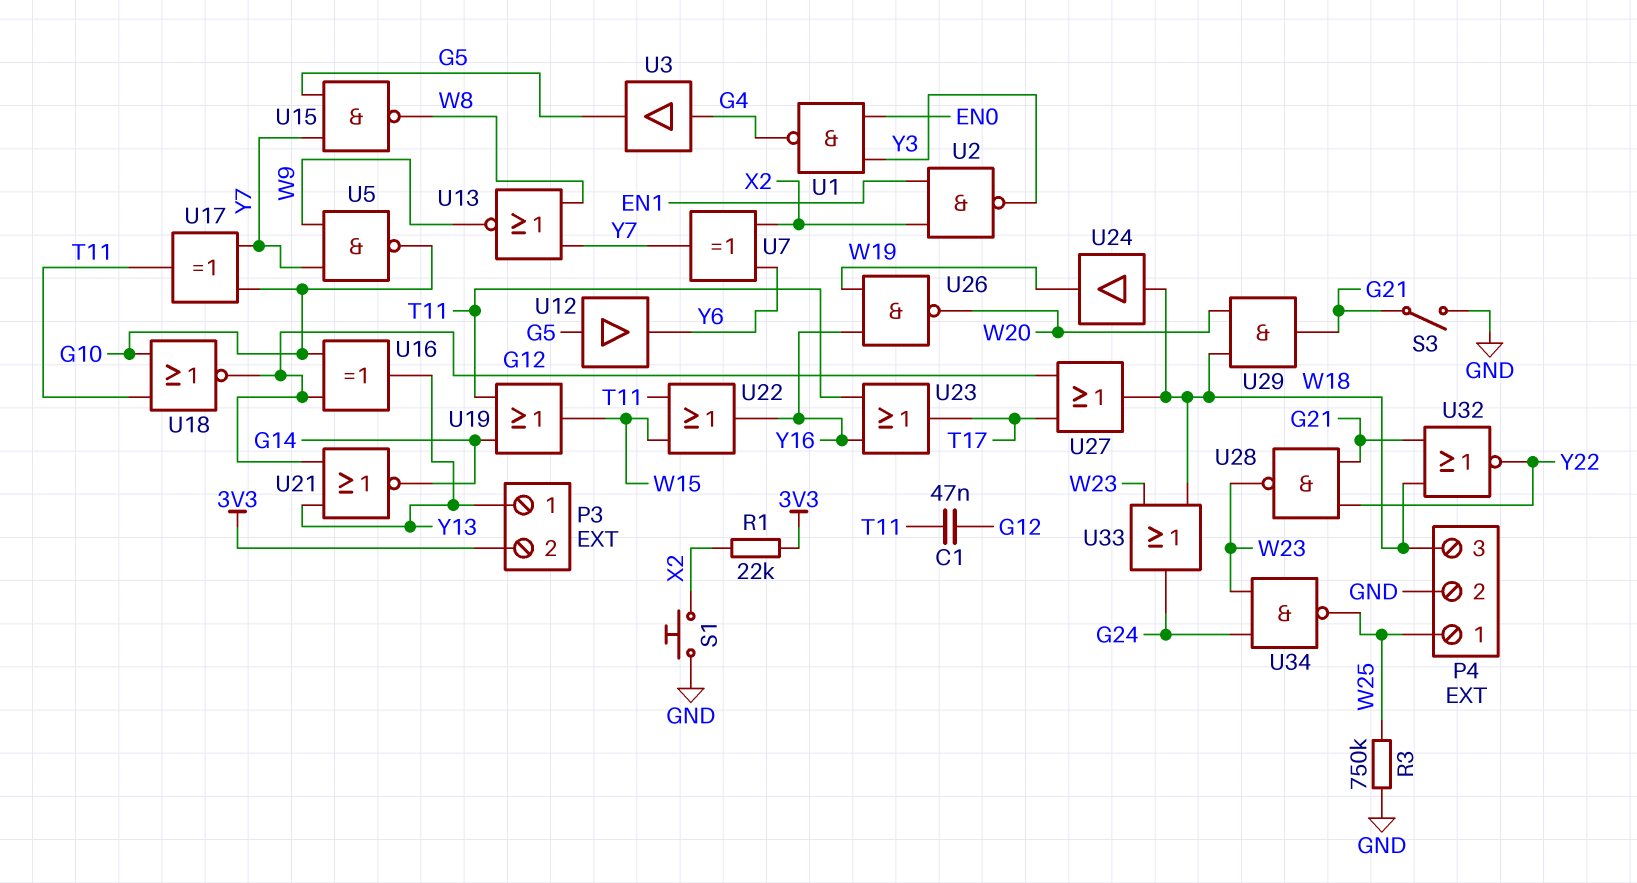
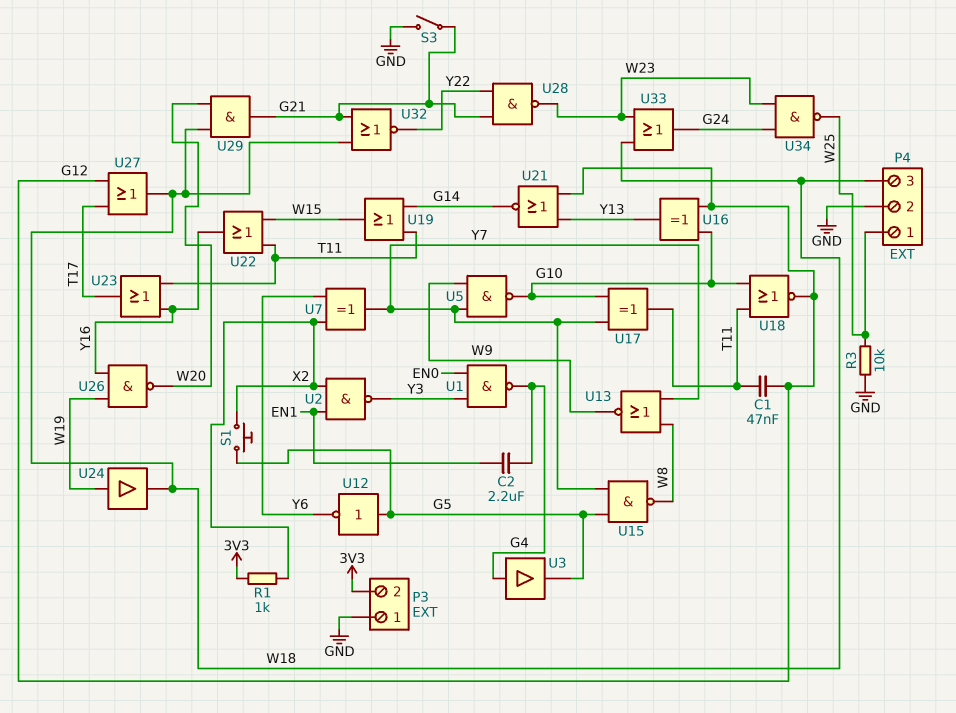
C2: none -> 2.2uF (EN1, G4)
P3 pin 1: Y13 -> GND
R1: 22k (3V3, X2) -> 1k (3V3, X2)
R3: 750k (GND, W25) -> 10k (GND, W25)
S1: button (GND, X2) -> button (G5, X2)
U12: buffer (in G5, out Y6) -> NOT (in G5, out Y6)
U24: buffer (in W18, out W19) -> buffer (in W19, out W18)

